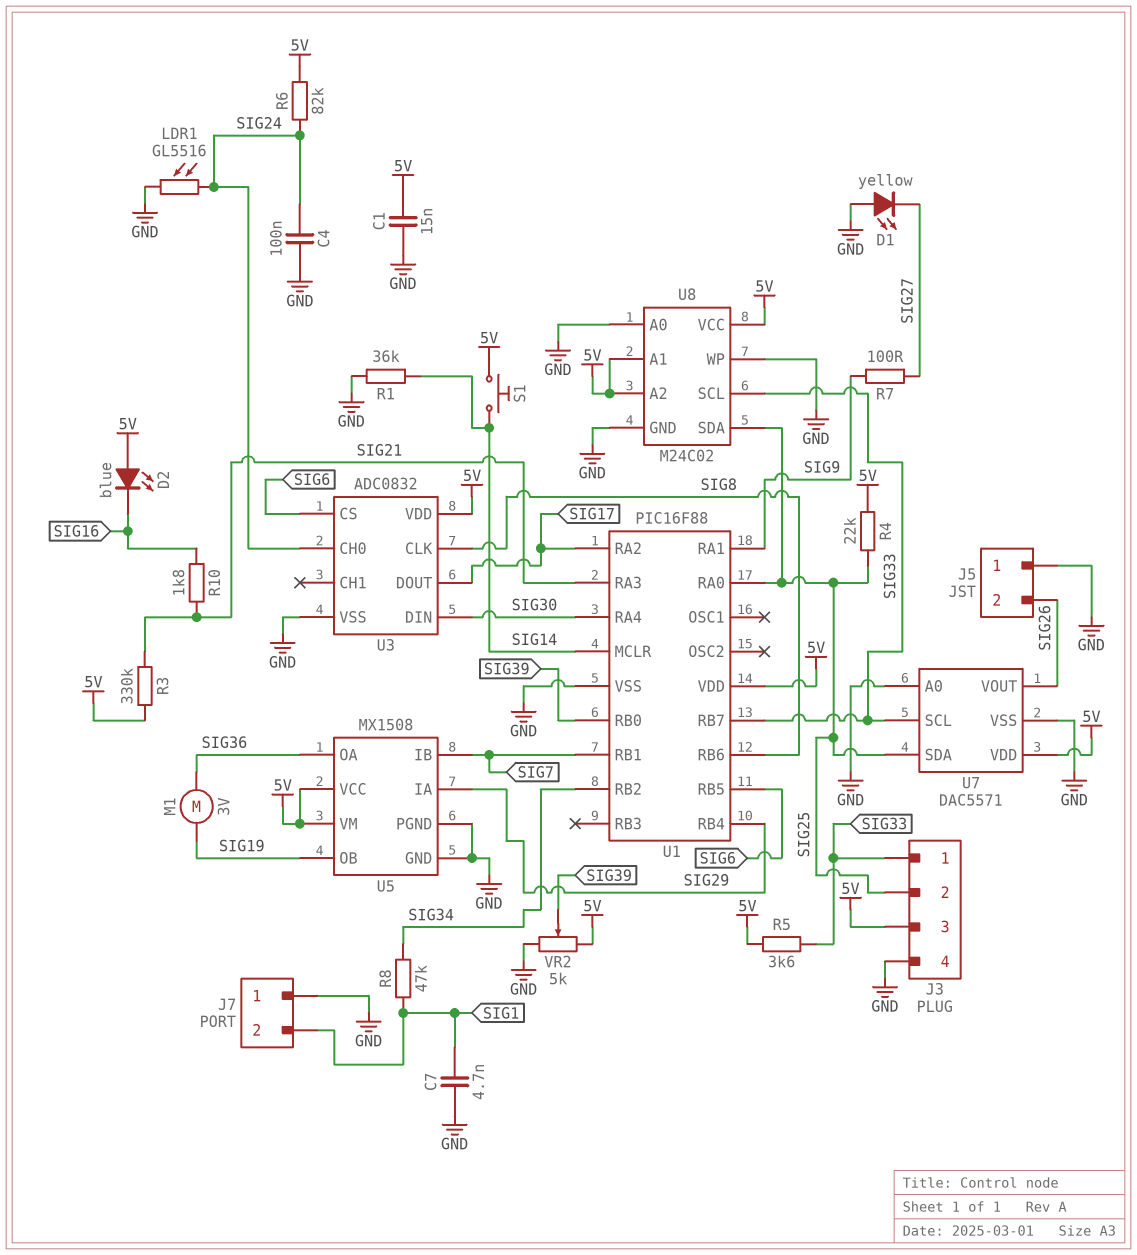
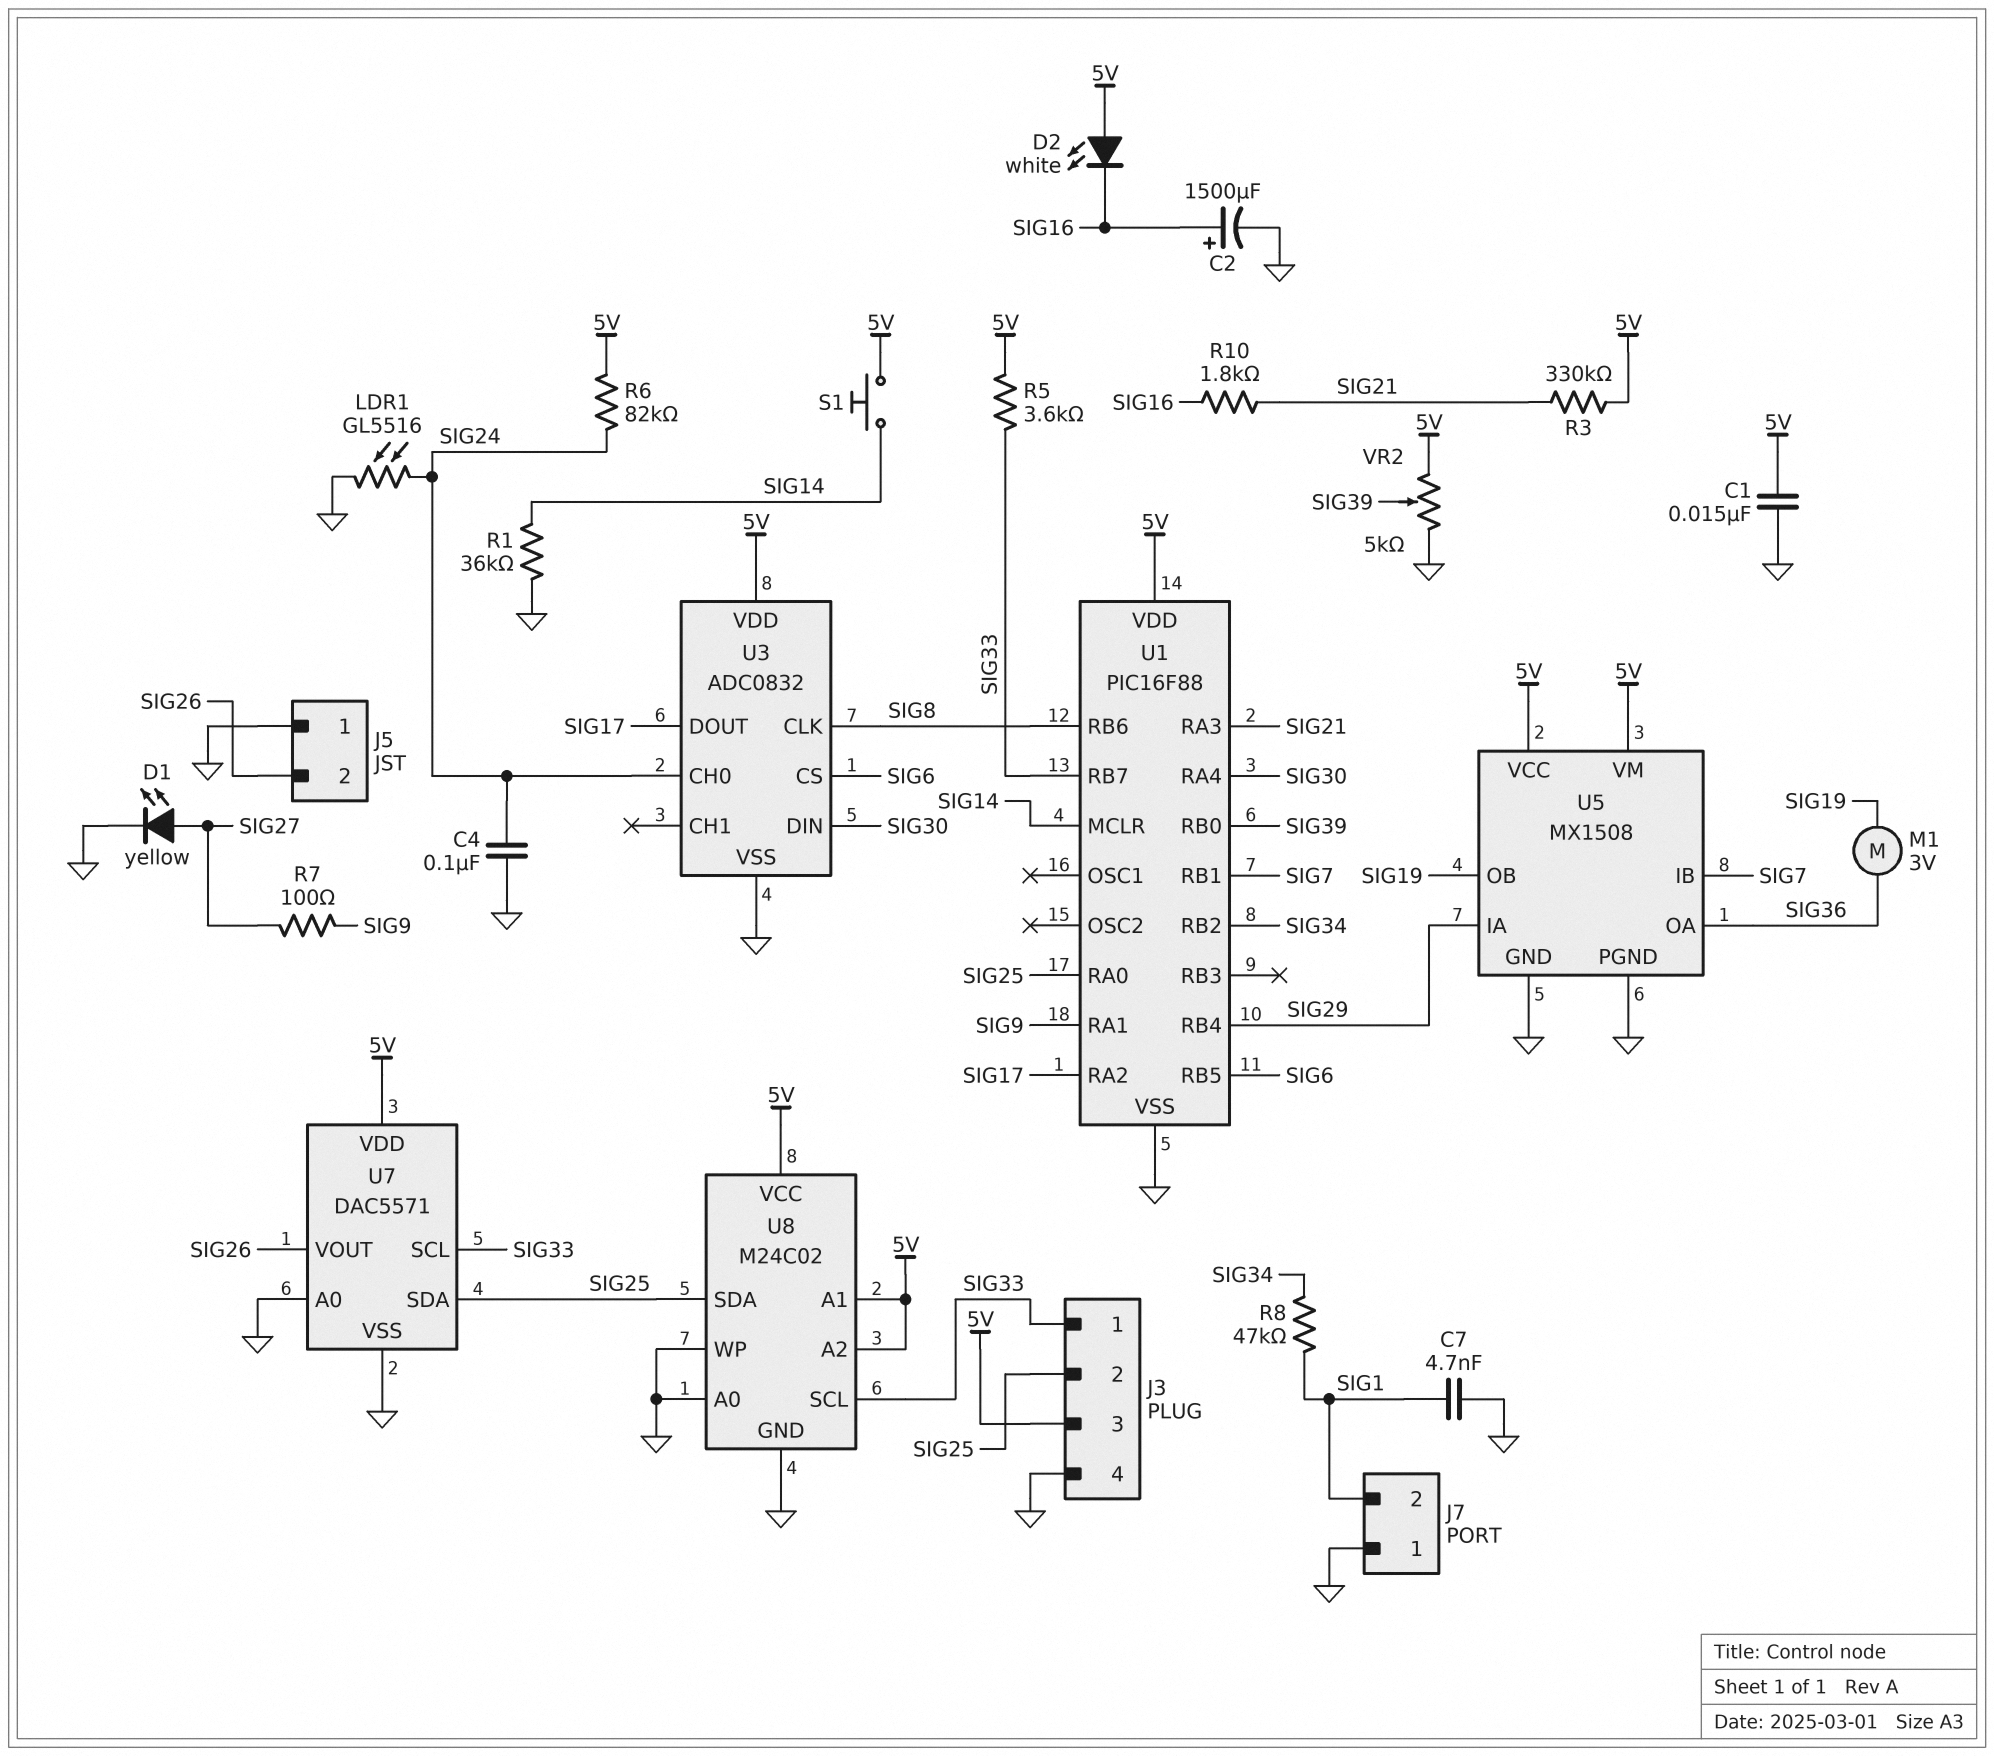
C2: none -> 1500uF (plus SIG16, minus GND)
D1: LED yellow (A GND, K SIG27) -> LED yellow (A SIG27, K GND)
D2: LED blue (A 5V, K SIG16) -> LED white (A 5V, K SIG16)
R4: 22k (5V, SIG25) -> none

